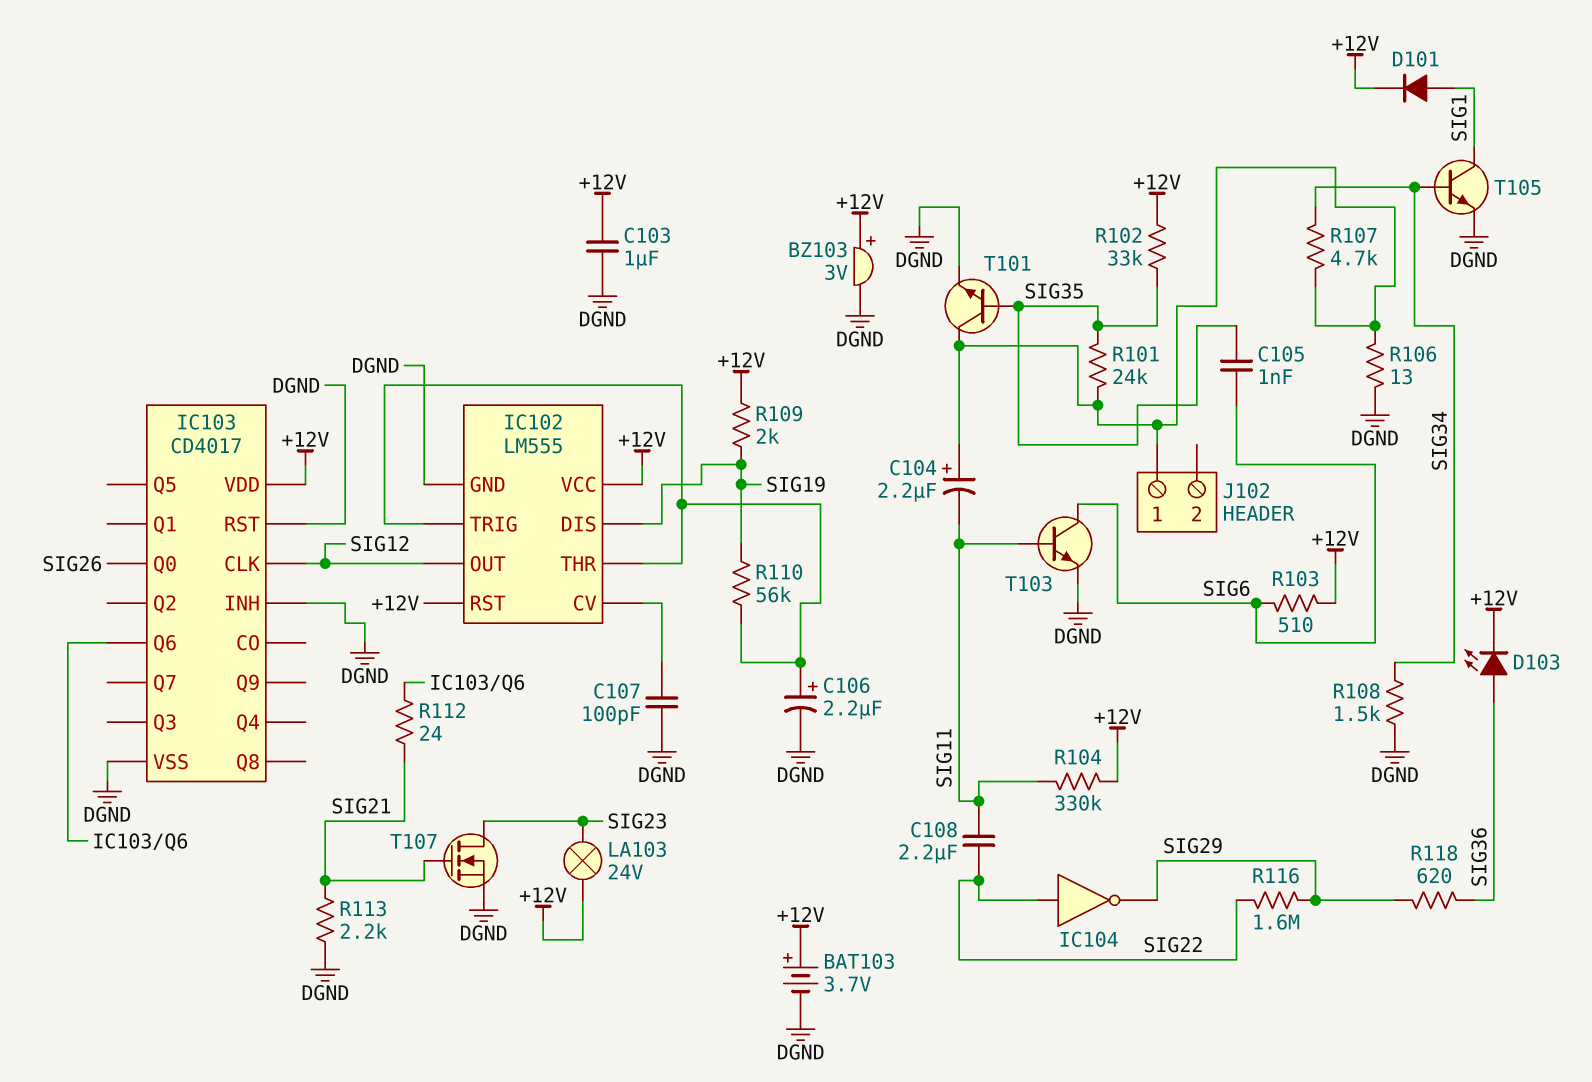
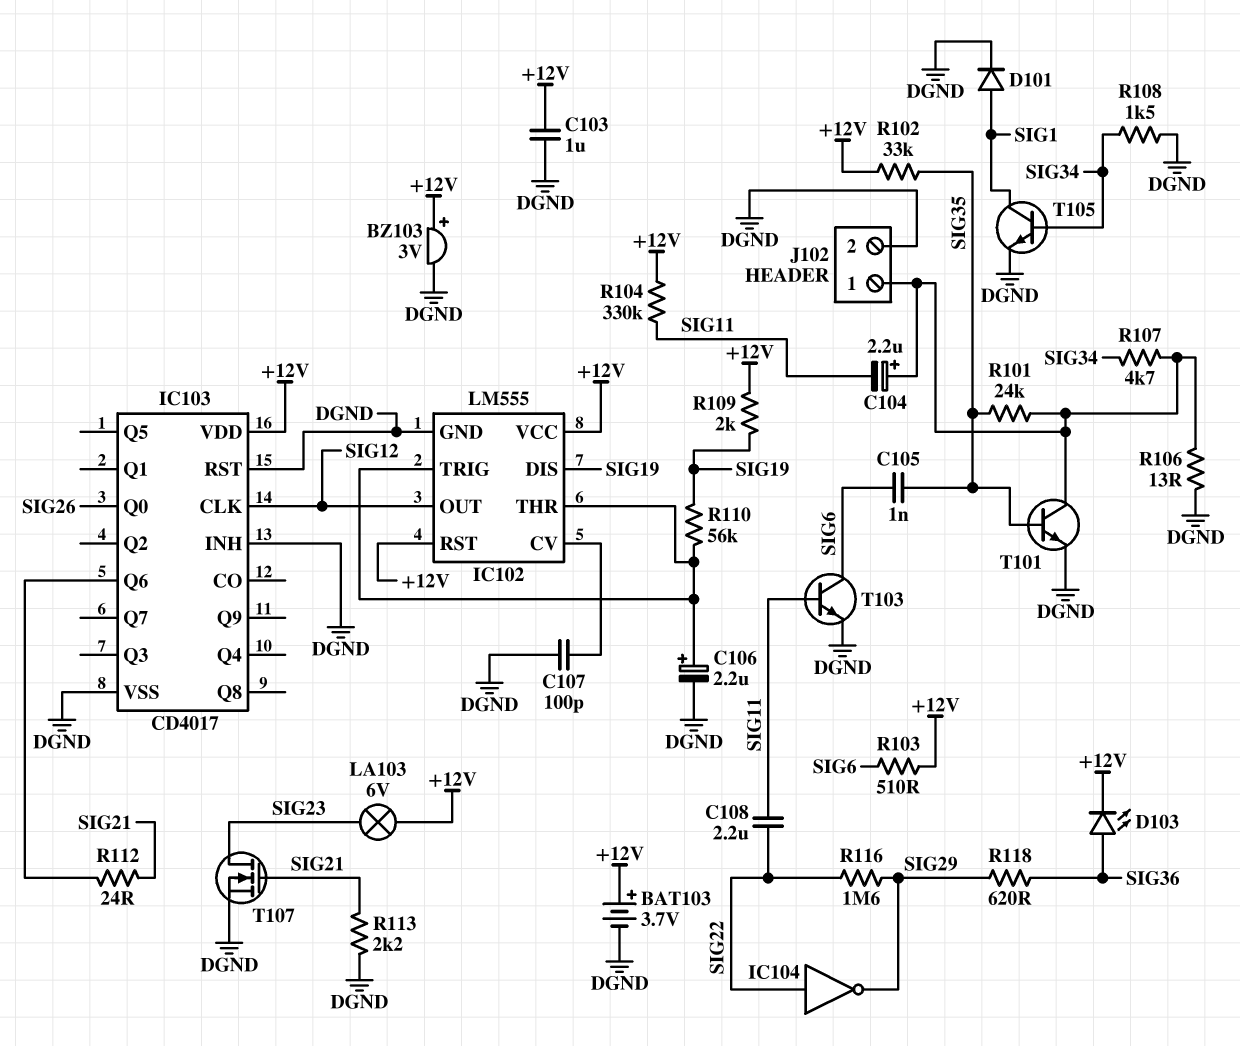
D101: diode (A SIG1, K +12V) -> diode (A SIG1, K DGND)
J102 pin 2: none -> DGND
LA103: lamp 24V (+12V, SIG23) -> lamp 6V (+12V, SIG23)

